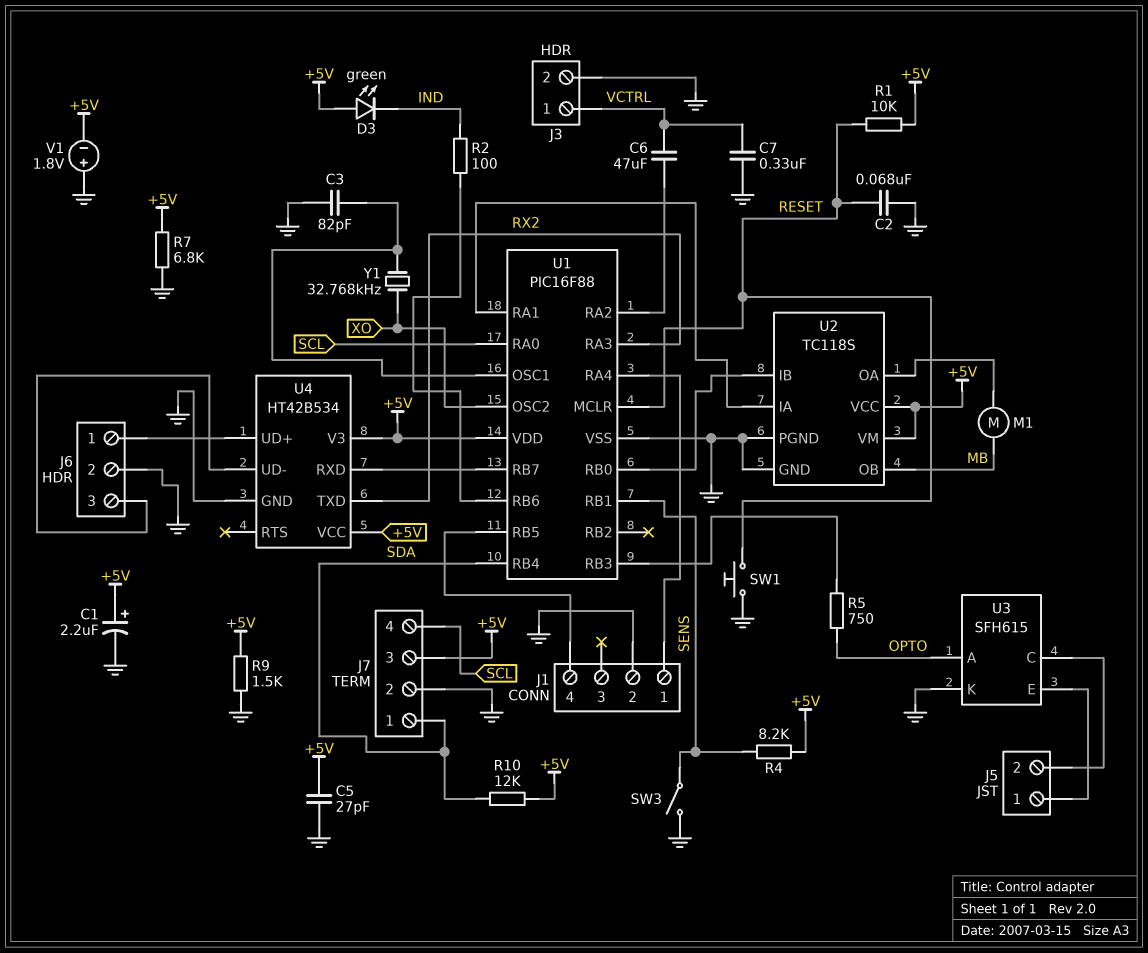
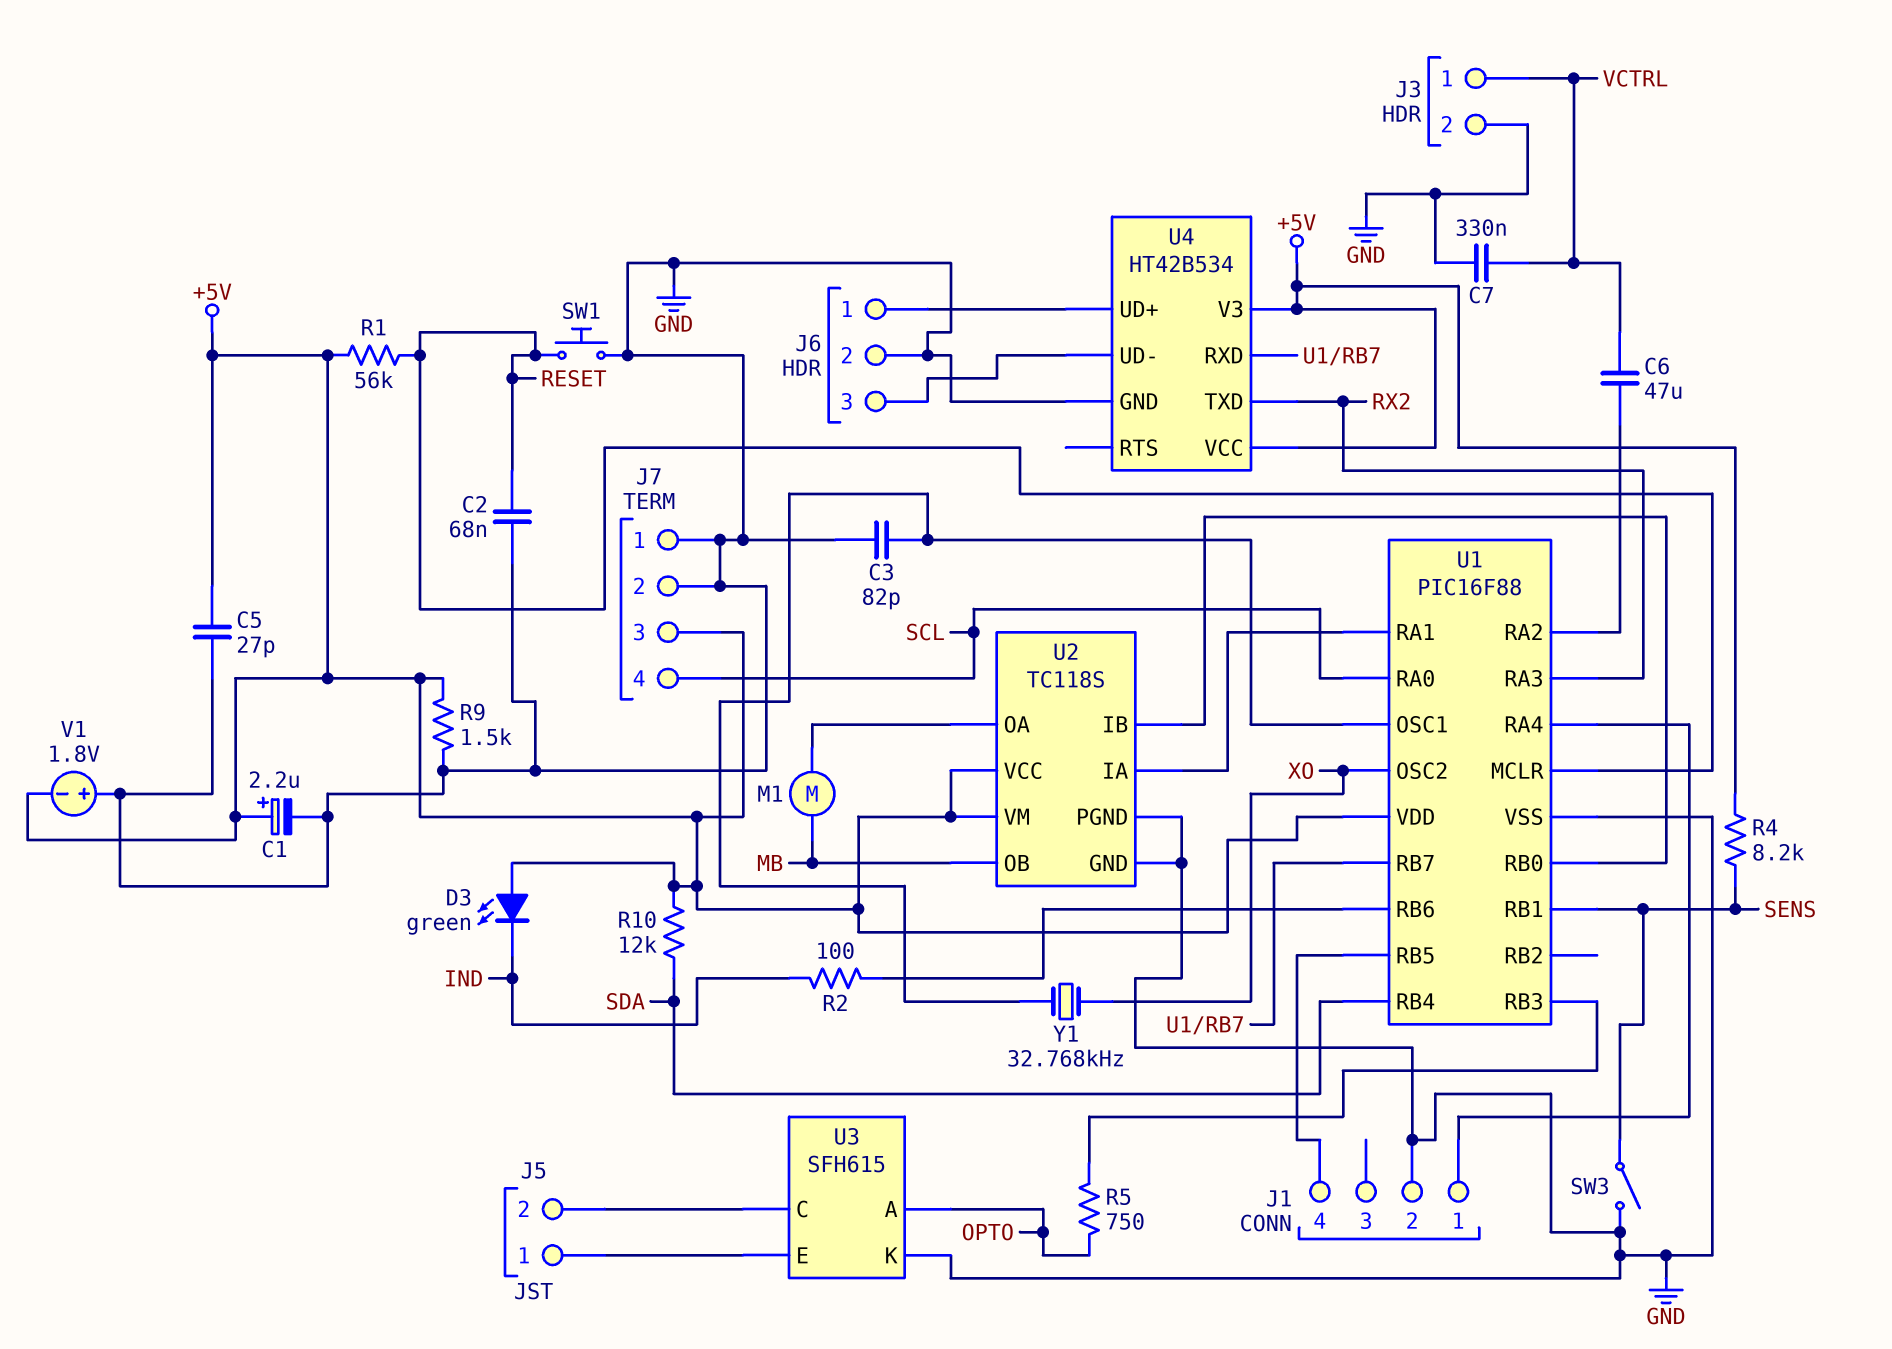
J7 pin 1: SDA -> GND
R1: 10k (+5V, RESET) -> 56k (+5V, RESET)
R7: 6.8k (+5V, GND) -> none

